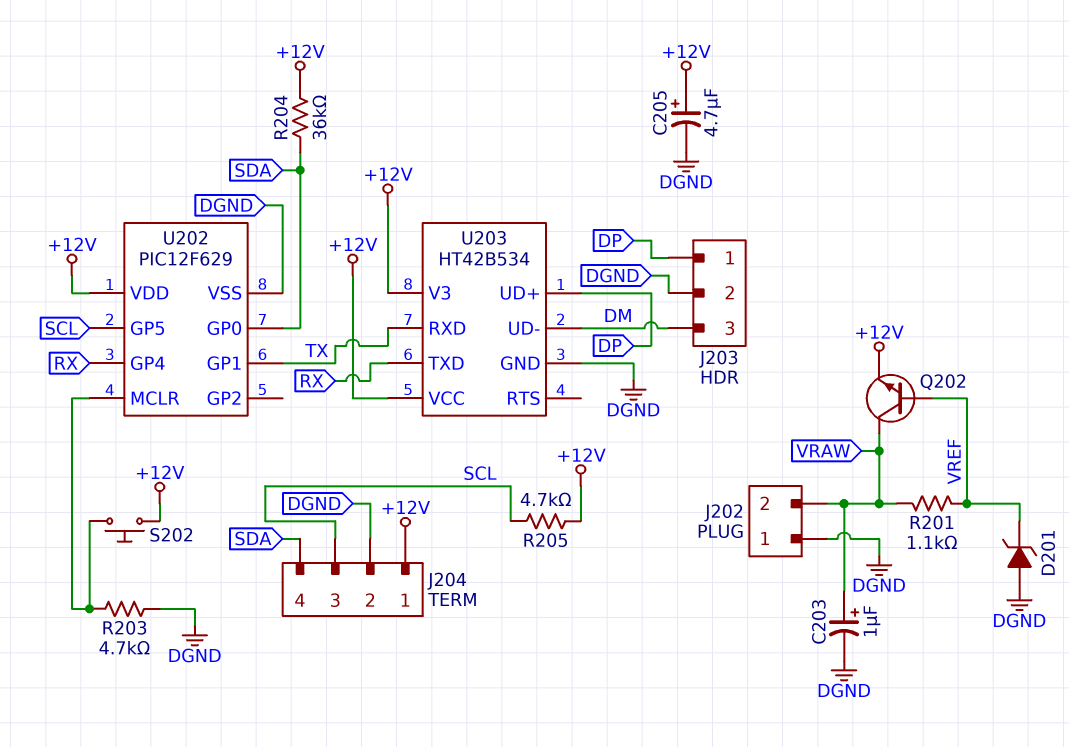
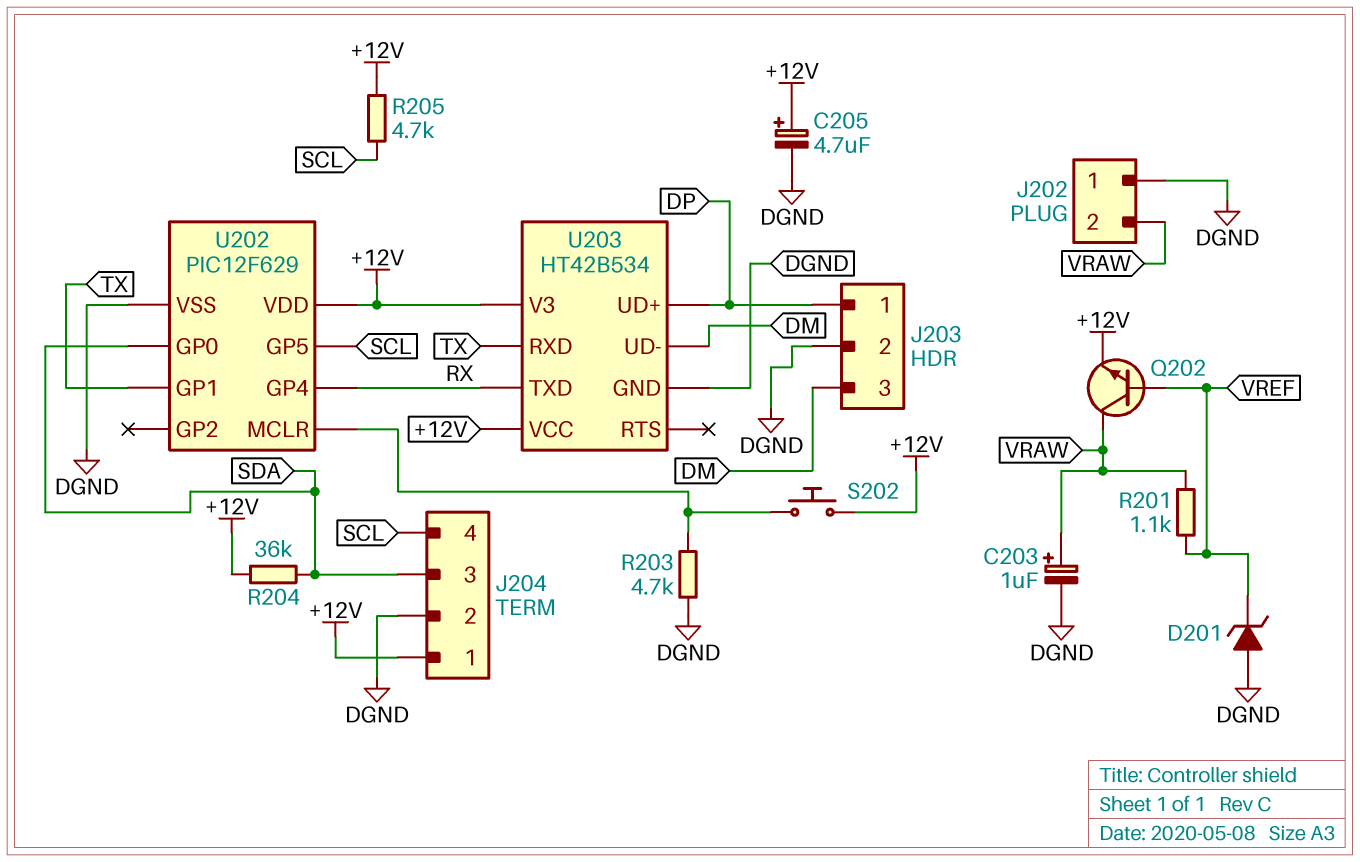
J204 pin 3: SCL -> SDA
J204 pin 4: SDA -> SCL

